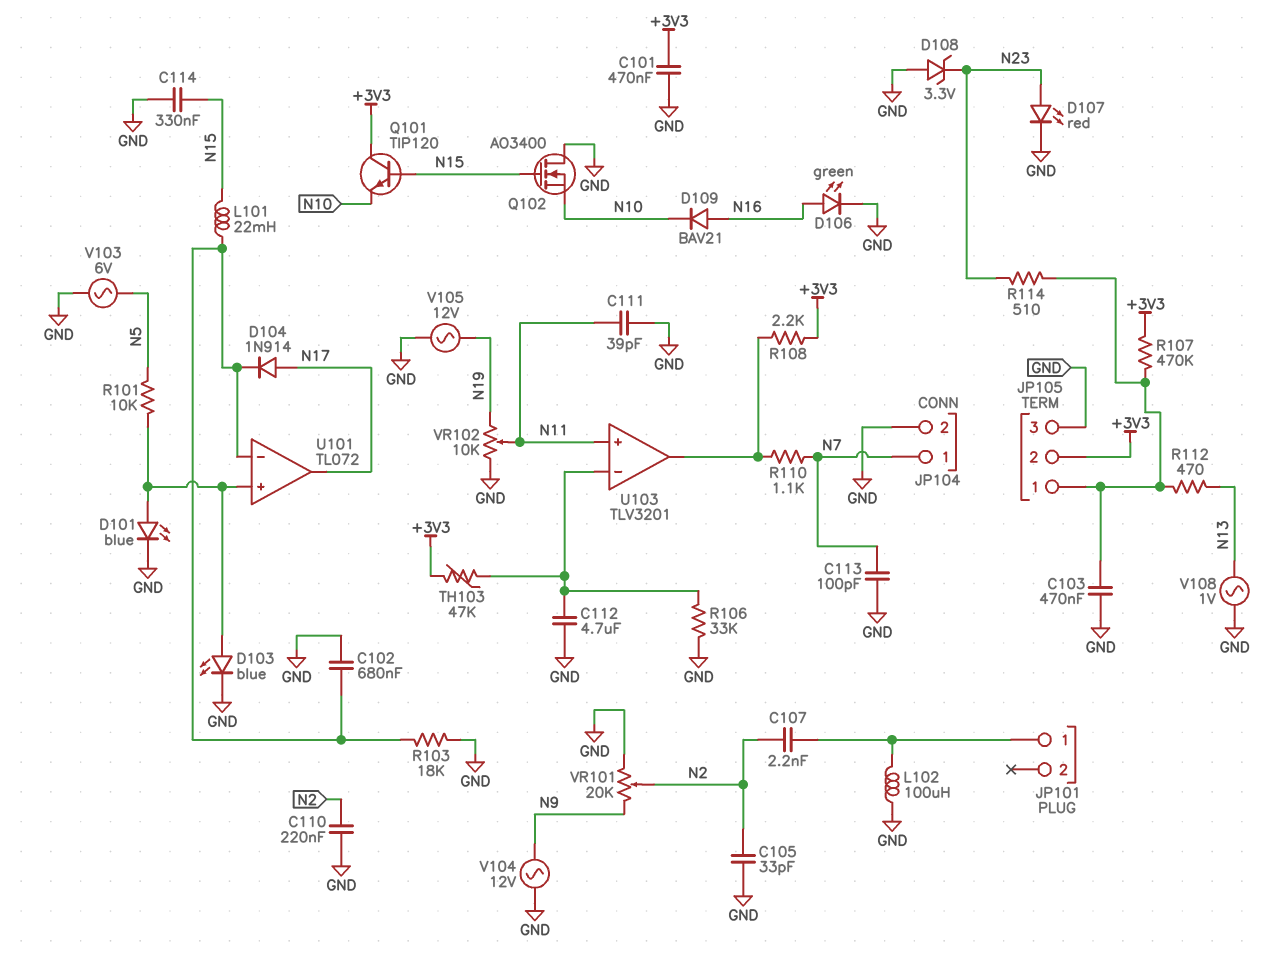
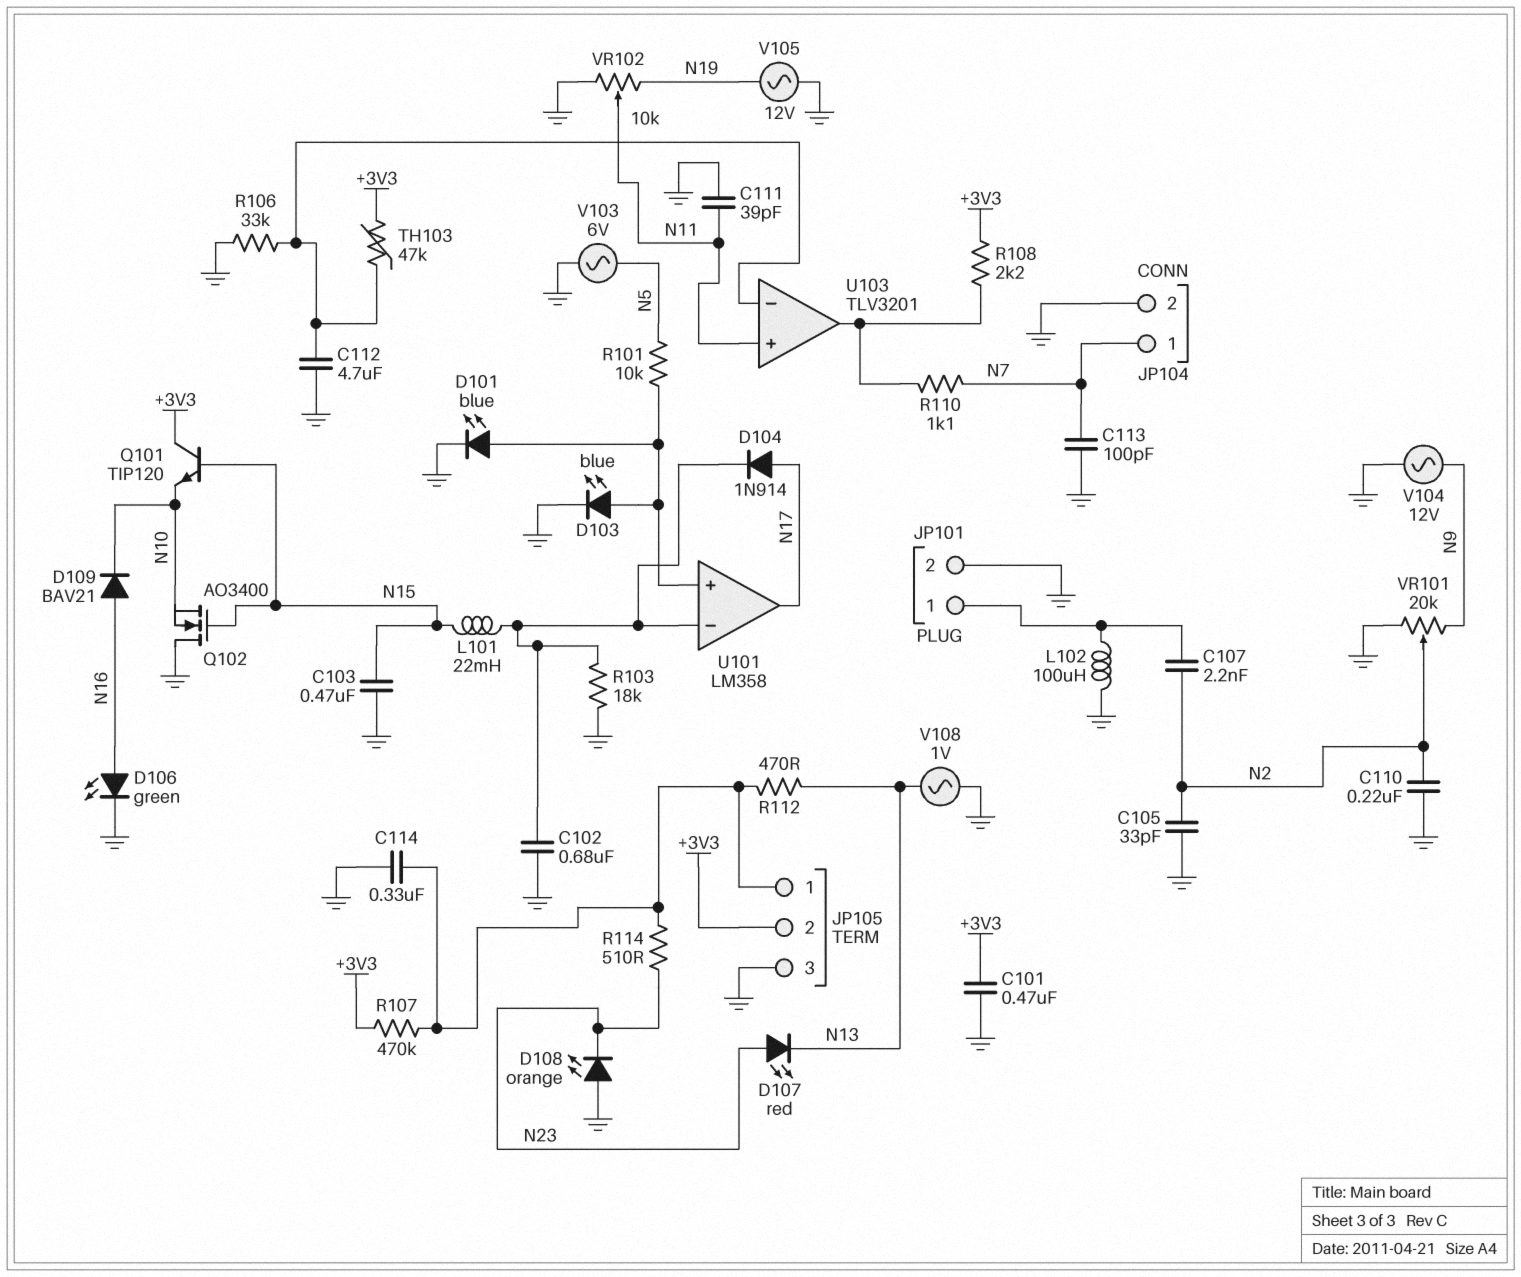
C103: 470nF (GND, JP105/1) -> 470nF (GND, N15)
C114: 330nF (GND, N15) -> 330nF (GND, JP105/1)
D107: LED red (A N23, K GND) -> LED red (A N23, K N13)
D108: zener 3.3V (A GND, K N23) -> LED orange (A GND, K N23)
JP101 pin 2: none -> GND
U101: TL072 -> LM358

